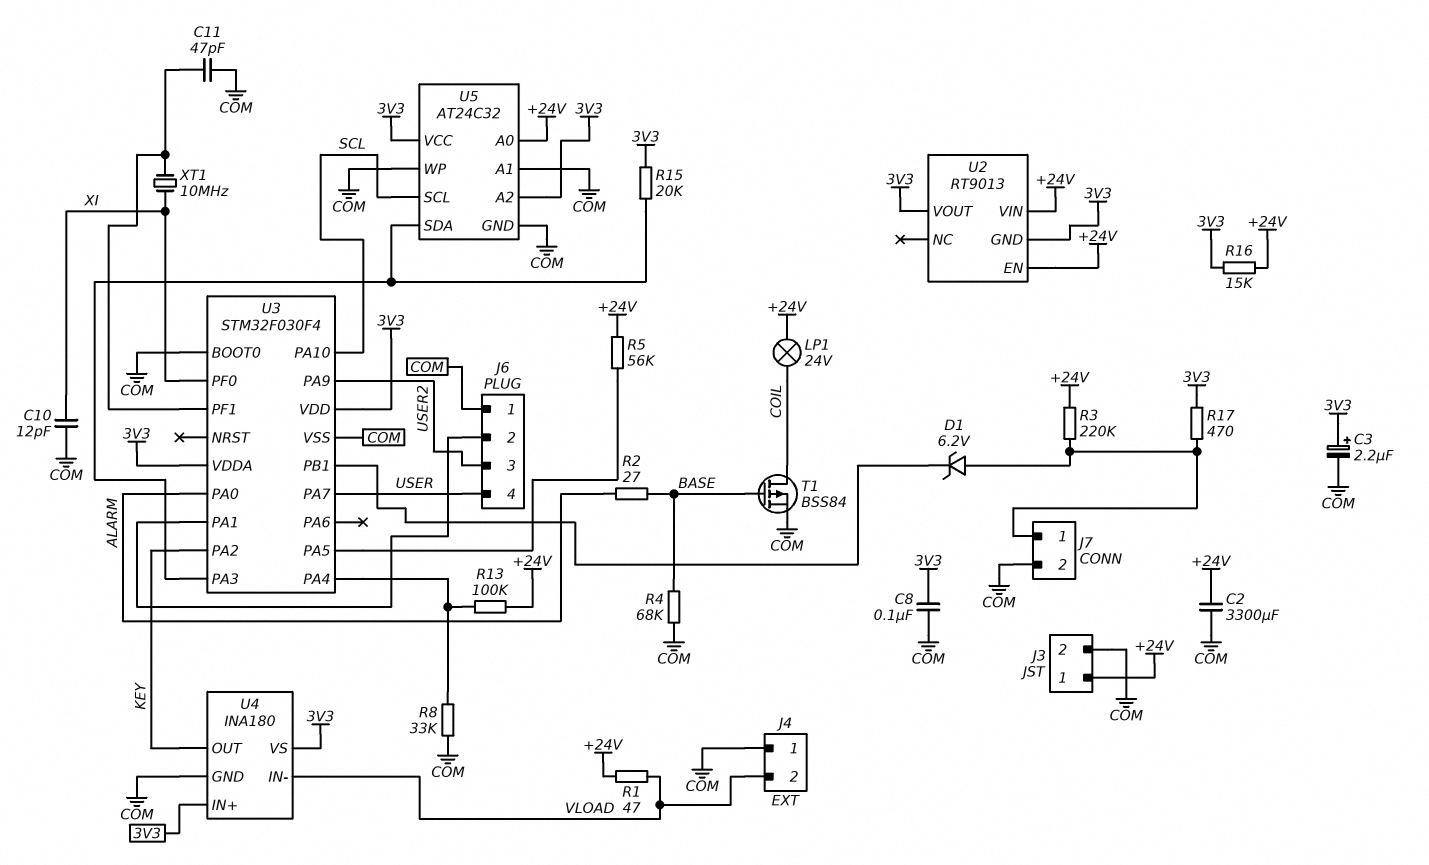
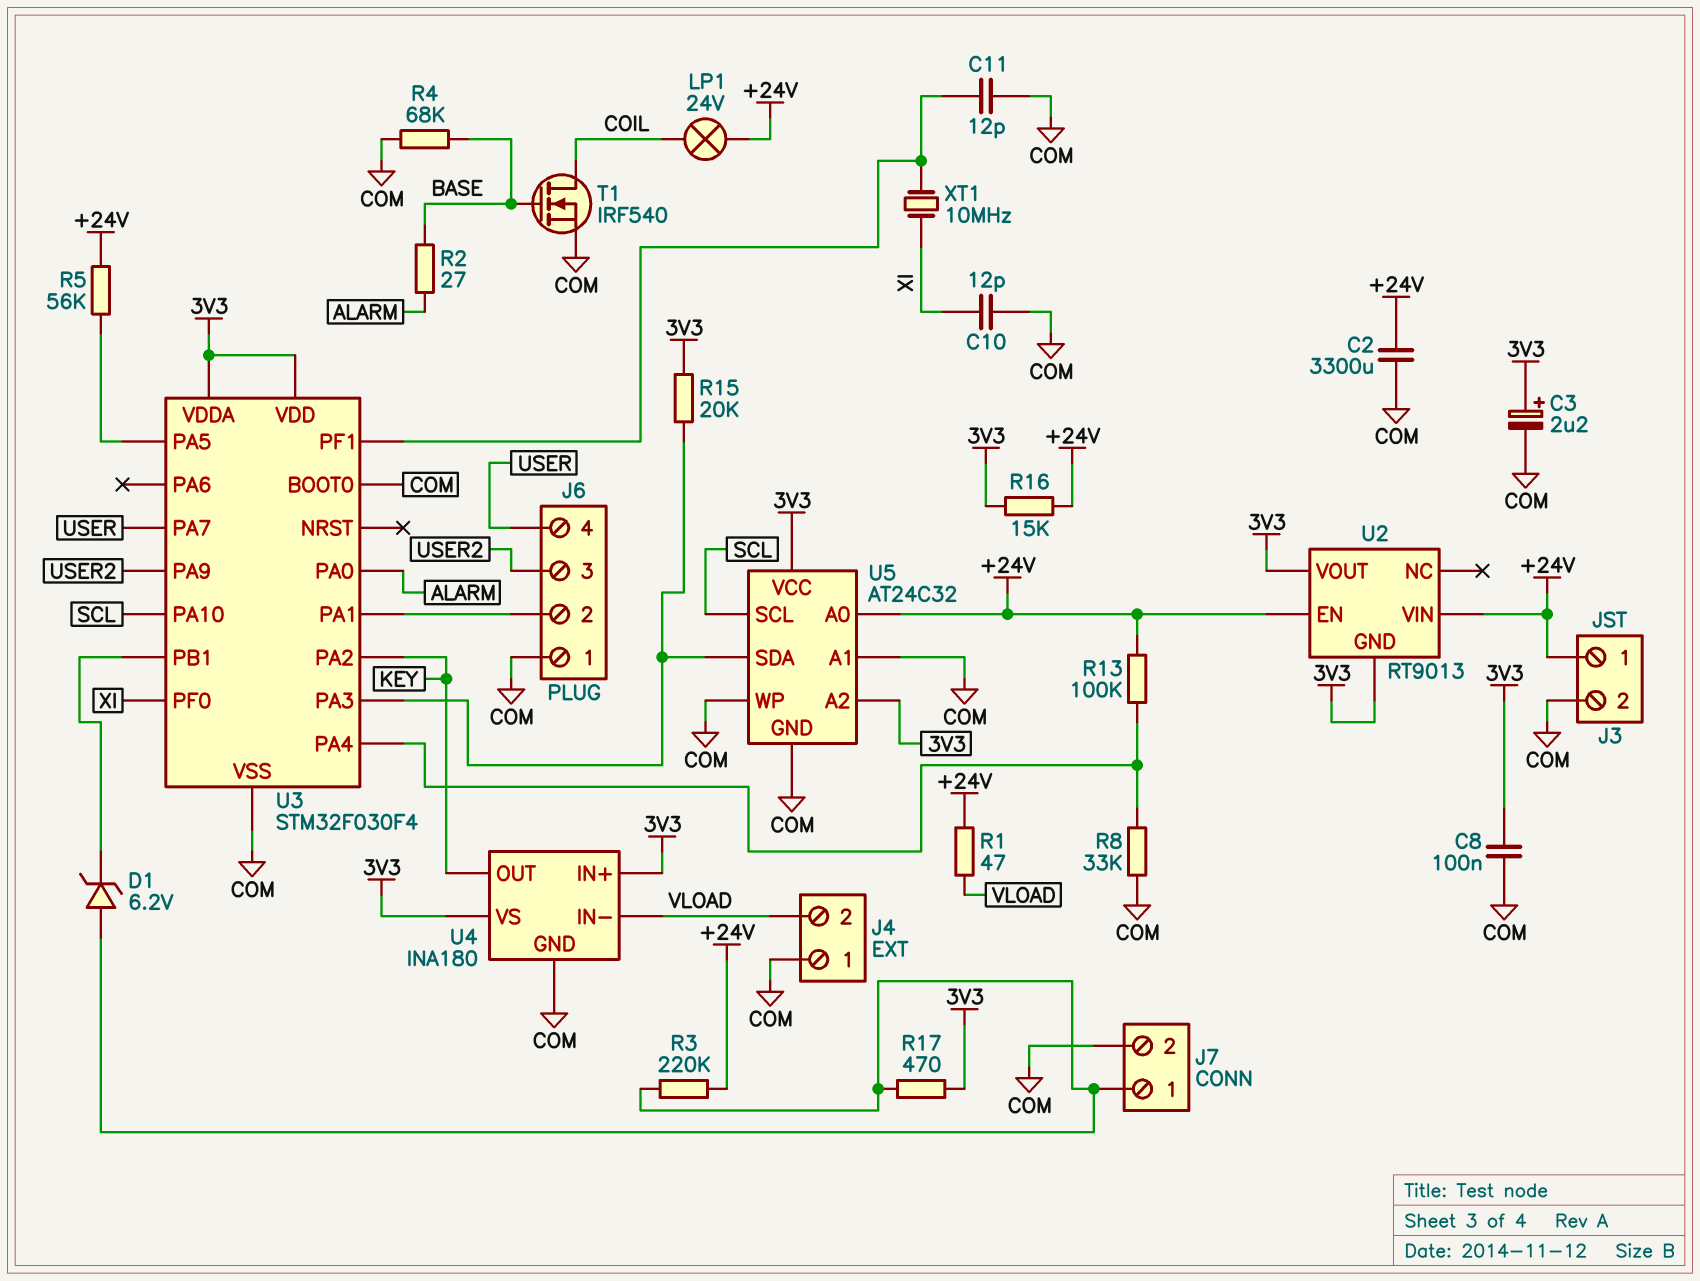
C11: 47pF (COM, U3/PF1) -> 12pF (COM, U3/PF1)
T1: PMOS BSS84 (G BASE, D COIL, S COM) -> NMOS IRF540 (G BASE, D COIL, S COM)

